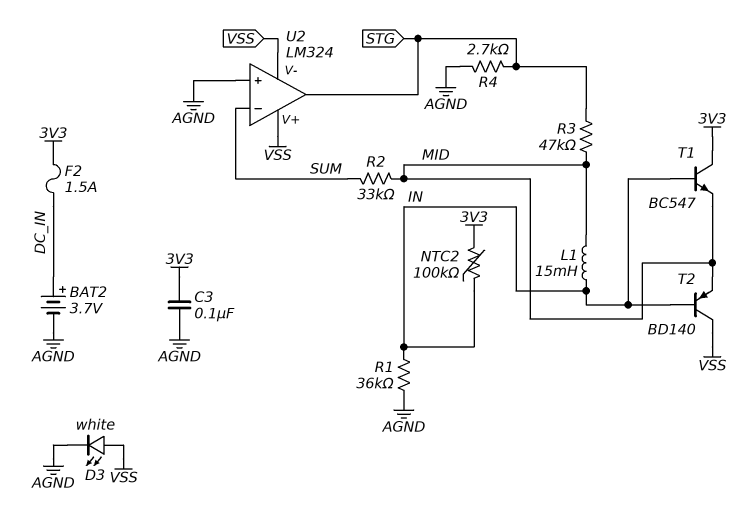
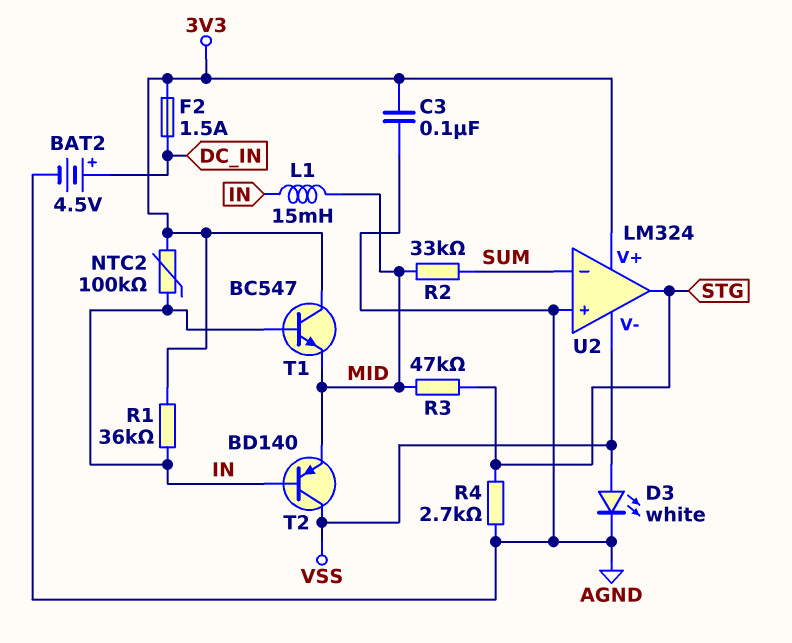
BAT2: 3.7V (plus DC_IN, minus AGND) -> 4.5V (plus DC_IN, minus AGND)
R1: 36k (AGND, IN) -> 36k (3V3, IN)
U2 pin V+: VSS -> 3V3

